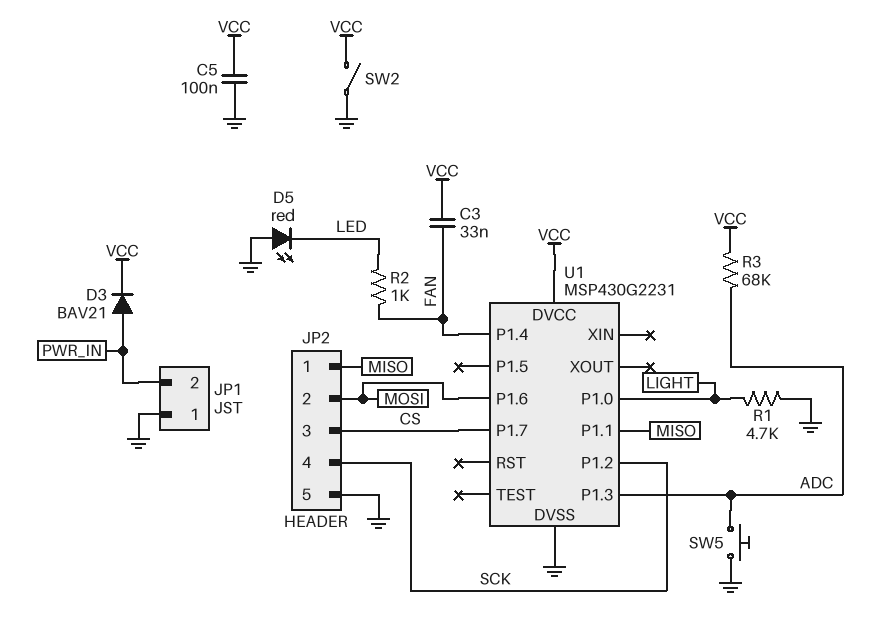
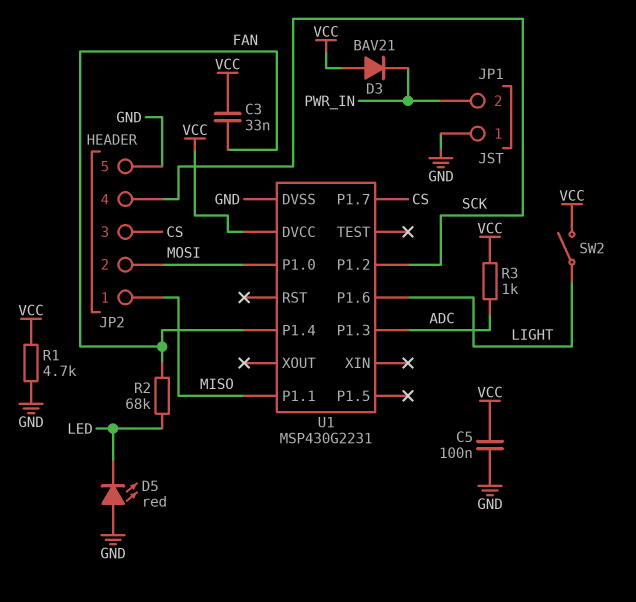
D3: diode BAV21 (A PWR_IN, K VCC) -> diode BAV21 (A VCC, K PWR_IN)
R1: 4.7k (GND, LIGHT) -> 4.7k (GND, VCC)
R2: 1k (FAN, LED) -> 68k (FAN, LED)
R3: 68k (ADC, VCC) -> 1k (ADC, VCC)
SW2: switch (GND, VCC) -> switch (LIGHT, VCC)
SW5: button (ADC, GND) -> none
U1 pin P1.0: LIGHT -> MOSI
U1 pin P1.6: MOSI -> LIGHT

